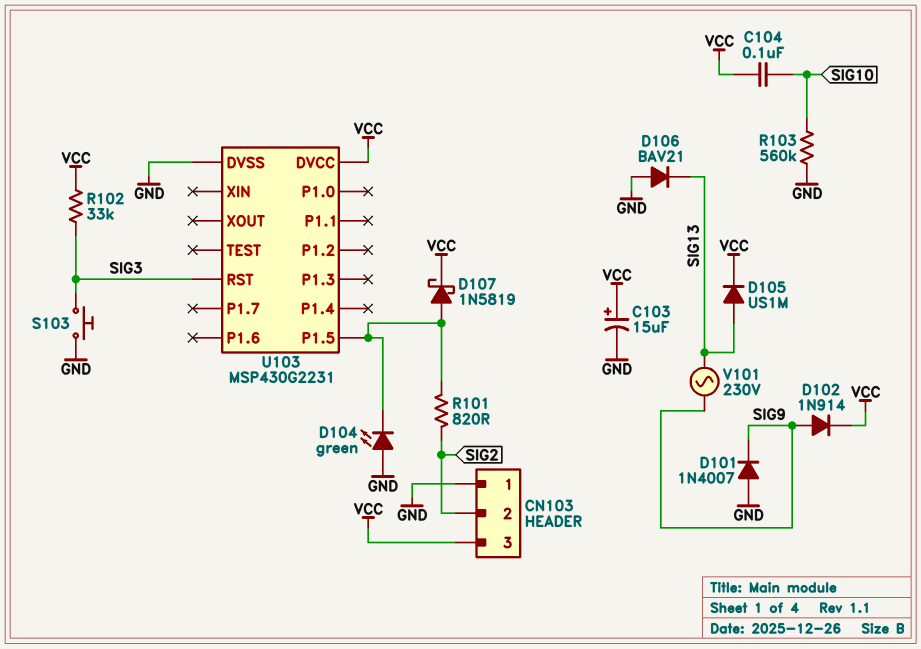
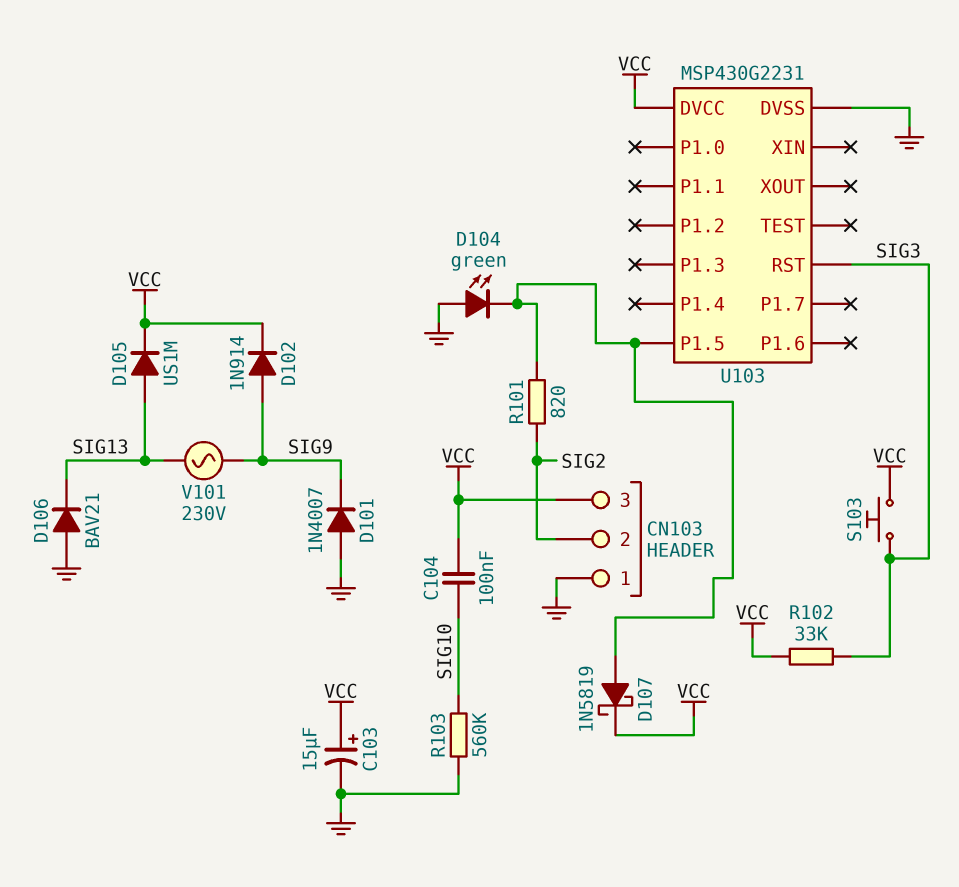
S103: button (GND, SIG3) -> button (SIG3, VCC)

